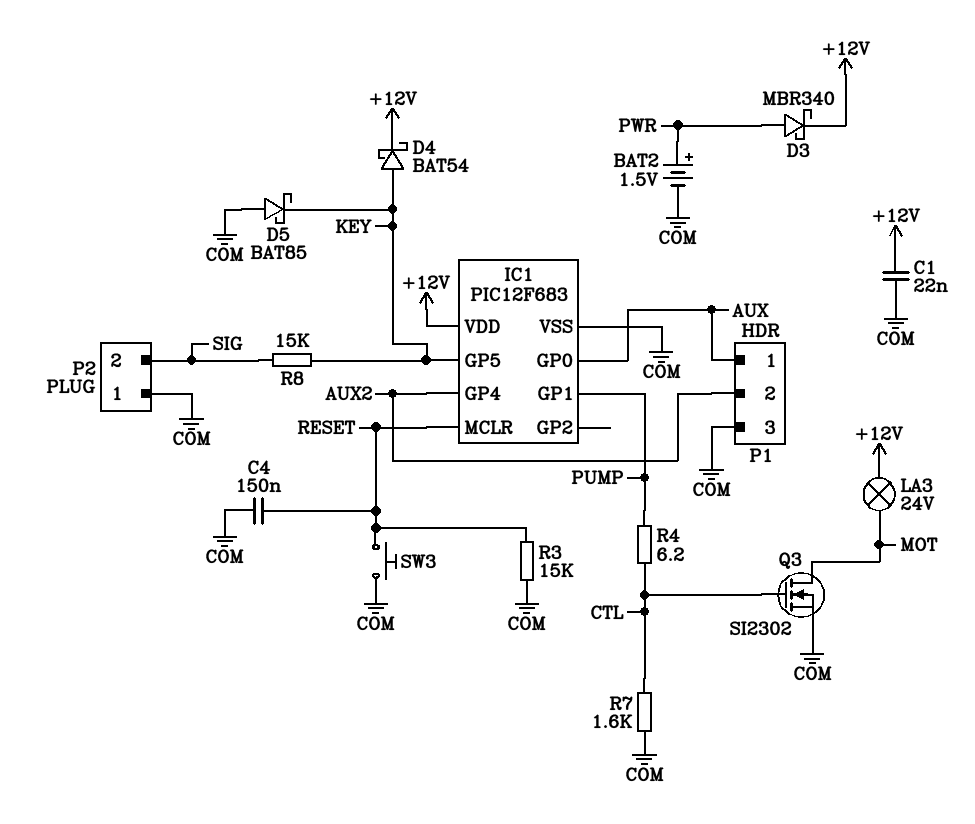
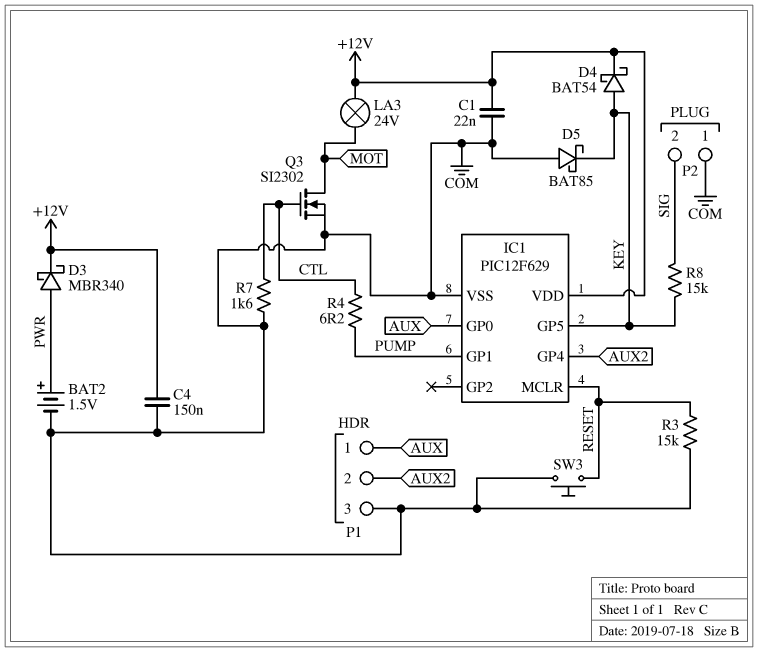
C4: 150nF (COM, RESET) -> 150nF (+12V, COM)
IC1: PIC12F683 -> PIC12F629

